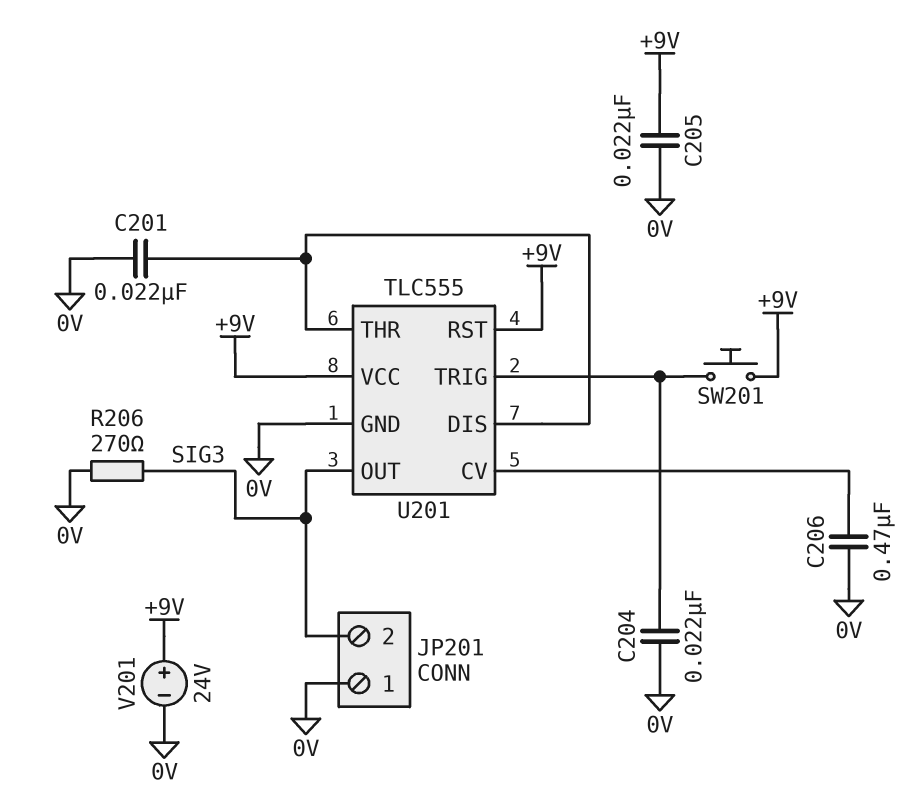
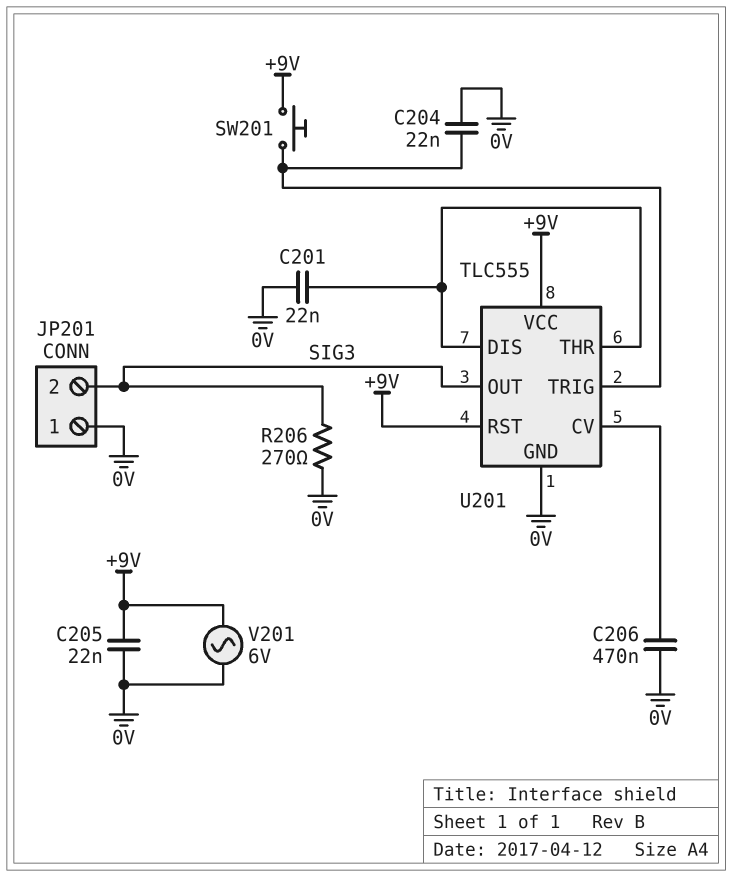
V201: 24V (plus +9V, minus 0V) -> AC 6V (+9V, 0V)

